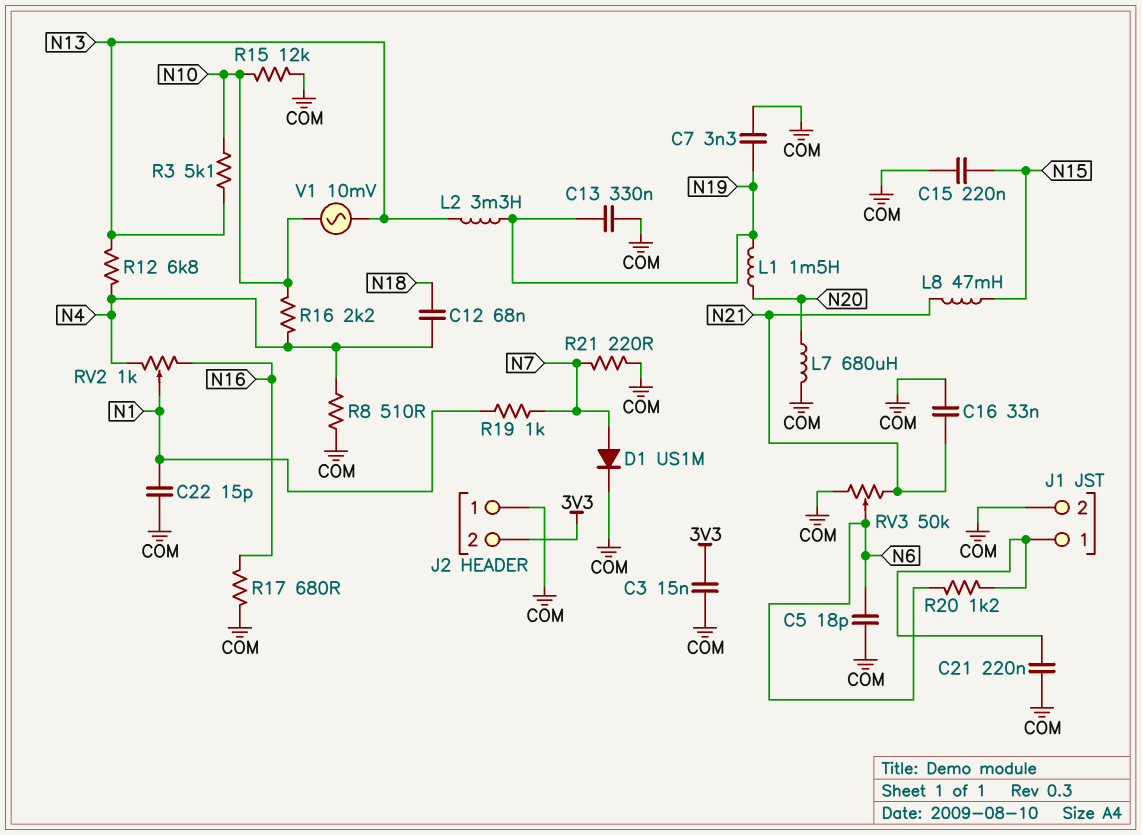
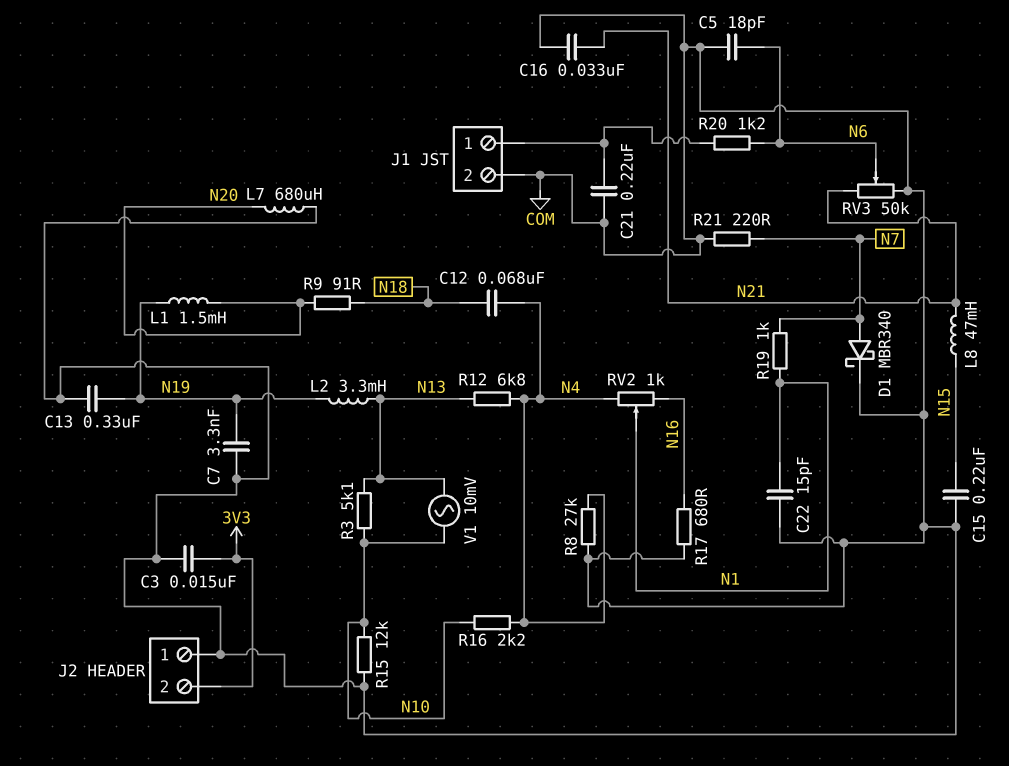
D1: diode US1M (A N7, K COM) -> schottky MBR340 (A N7, K COM)
R8: 510 (COM, N4) -> 27k (COM, N4)
R9: none -> 91 (N18, N20)

